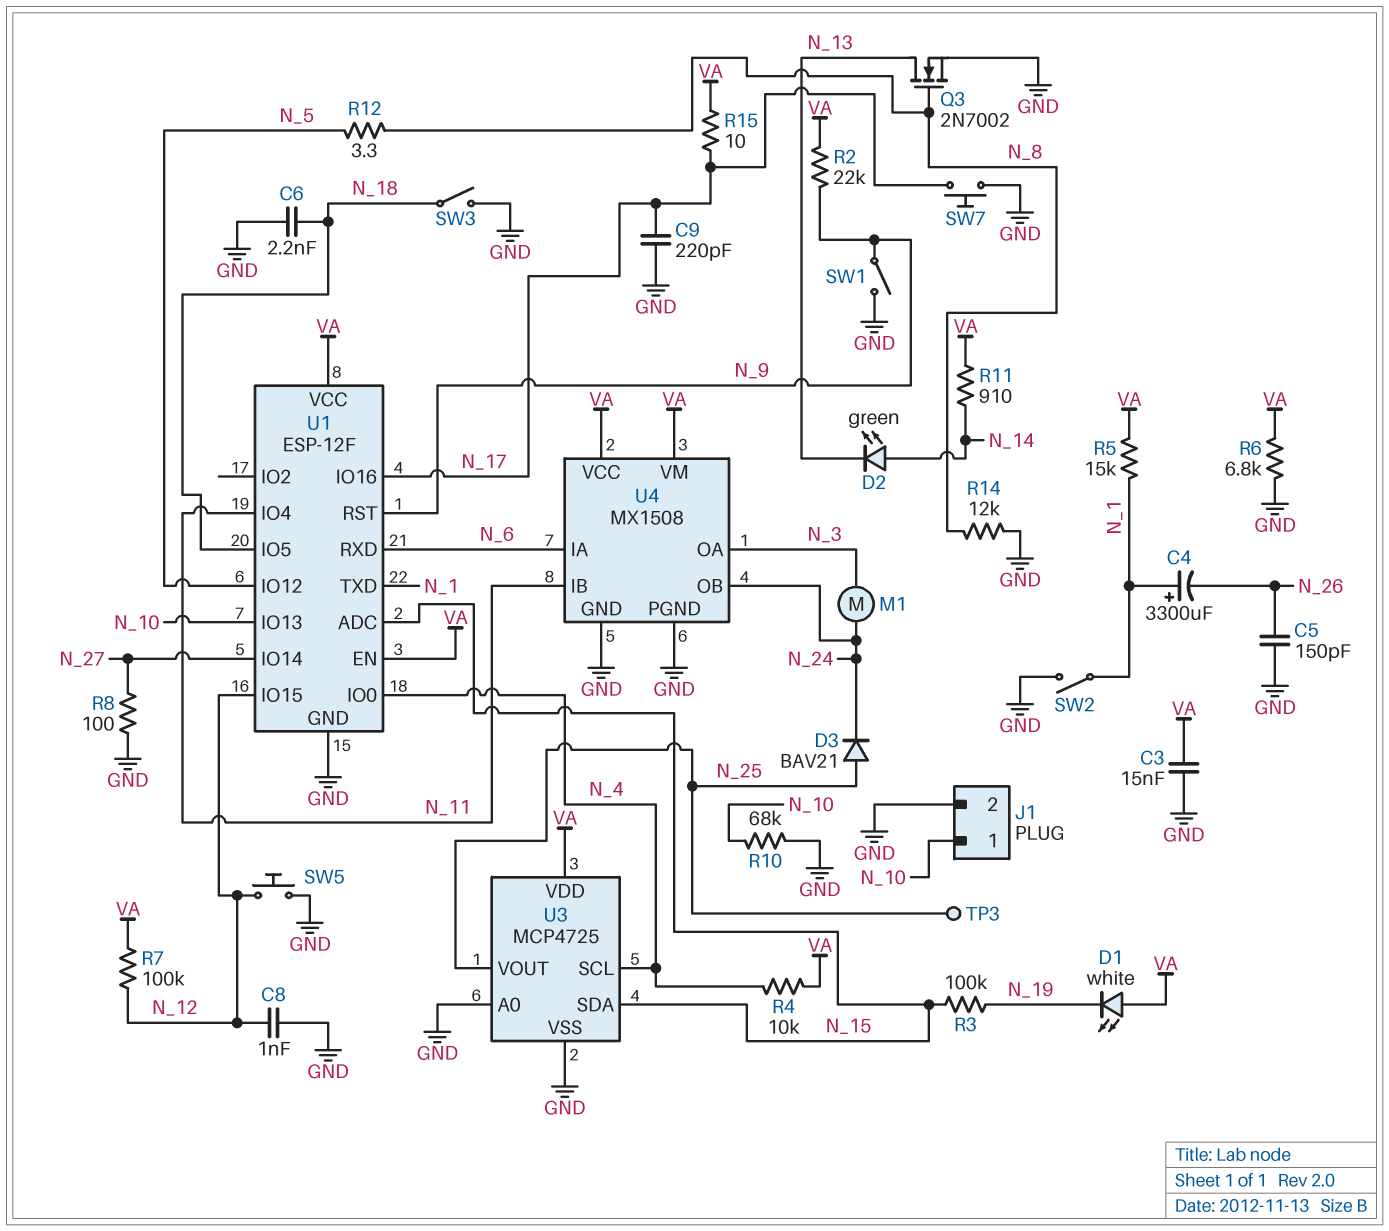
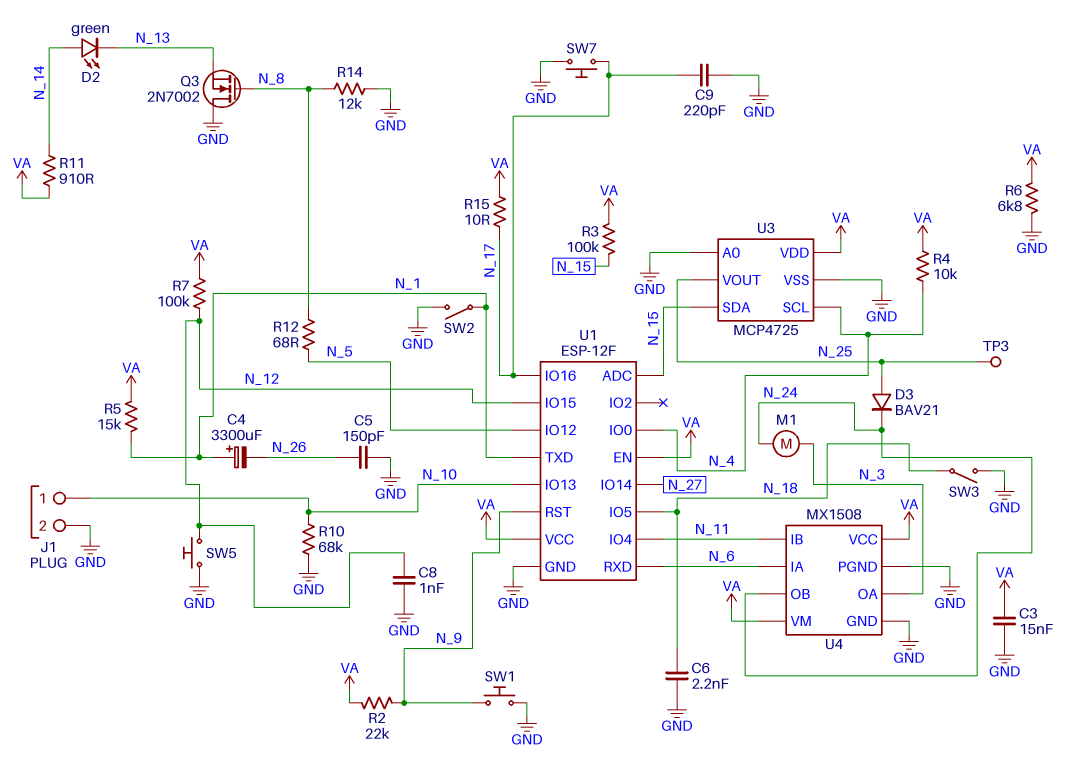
D1: LED white (A VA, K N_19) -> none
Q3: NMOS 2N7002 (G N_8, D N_13, S GND) -> NMOS 2N7002 (G N_8, D GND, S N_13)
R3: 100k (N_15, N_19) -> 100k (N_15, VA)
R8: 100 (GND, N_27) -> none
R12: 3.3 (N_5, N_8) -> 68 (N_5, N_8)
SW1: switch (GND, N_9) -> button (GND, N_9)

